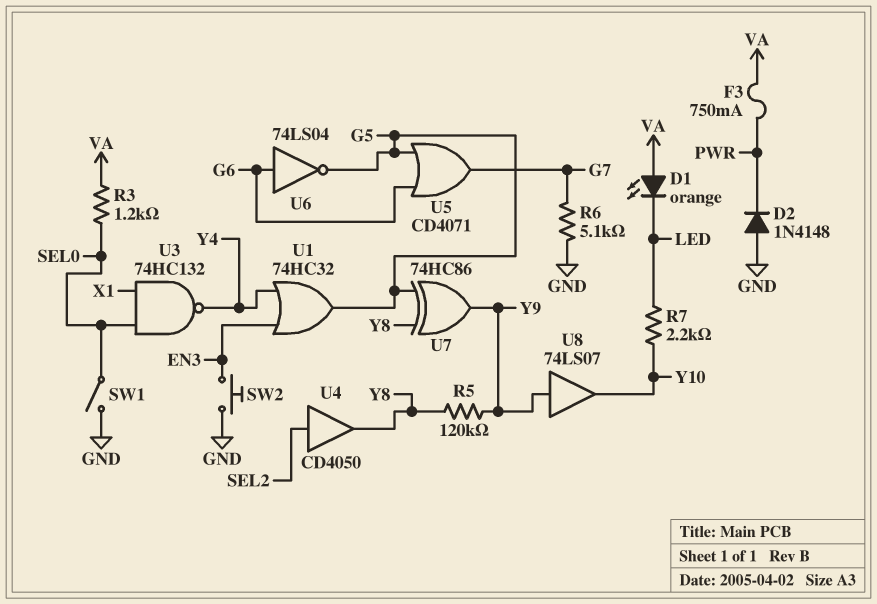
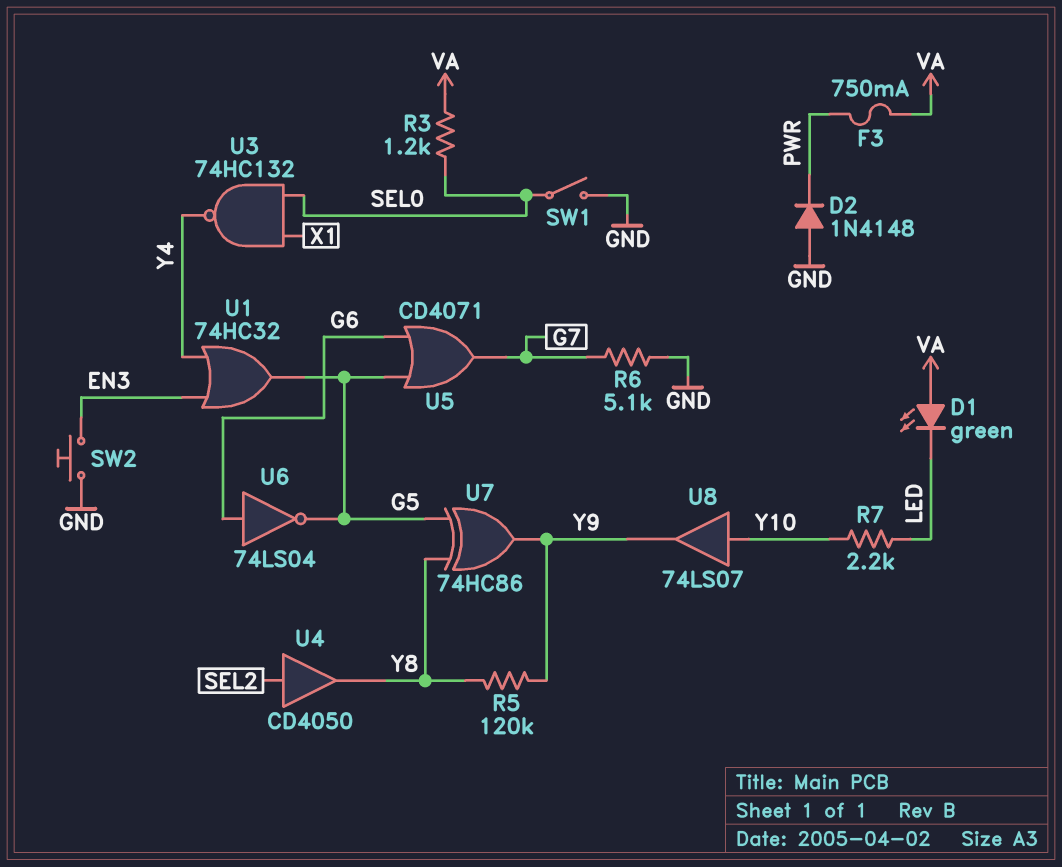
D1: LED orange (A VA, K LED) -> LED green (A VA, K LED)
U8: buffer 74LS07 (in Y9, out Y10) -> buffer 74LS07 (in Y10, out Y9)

